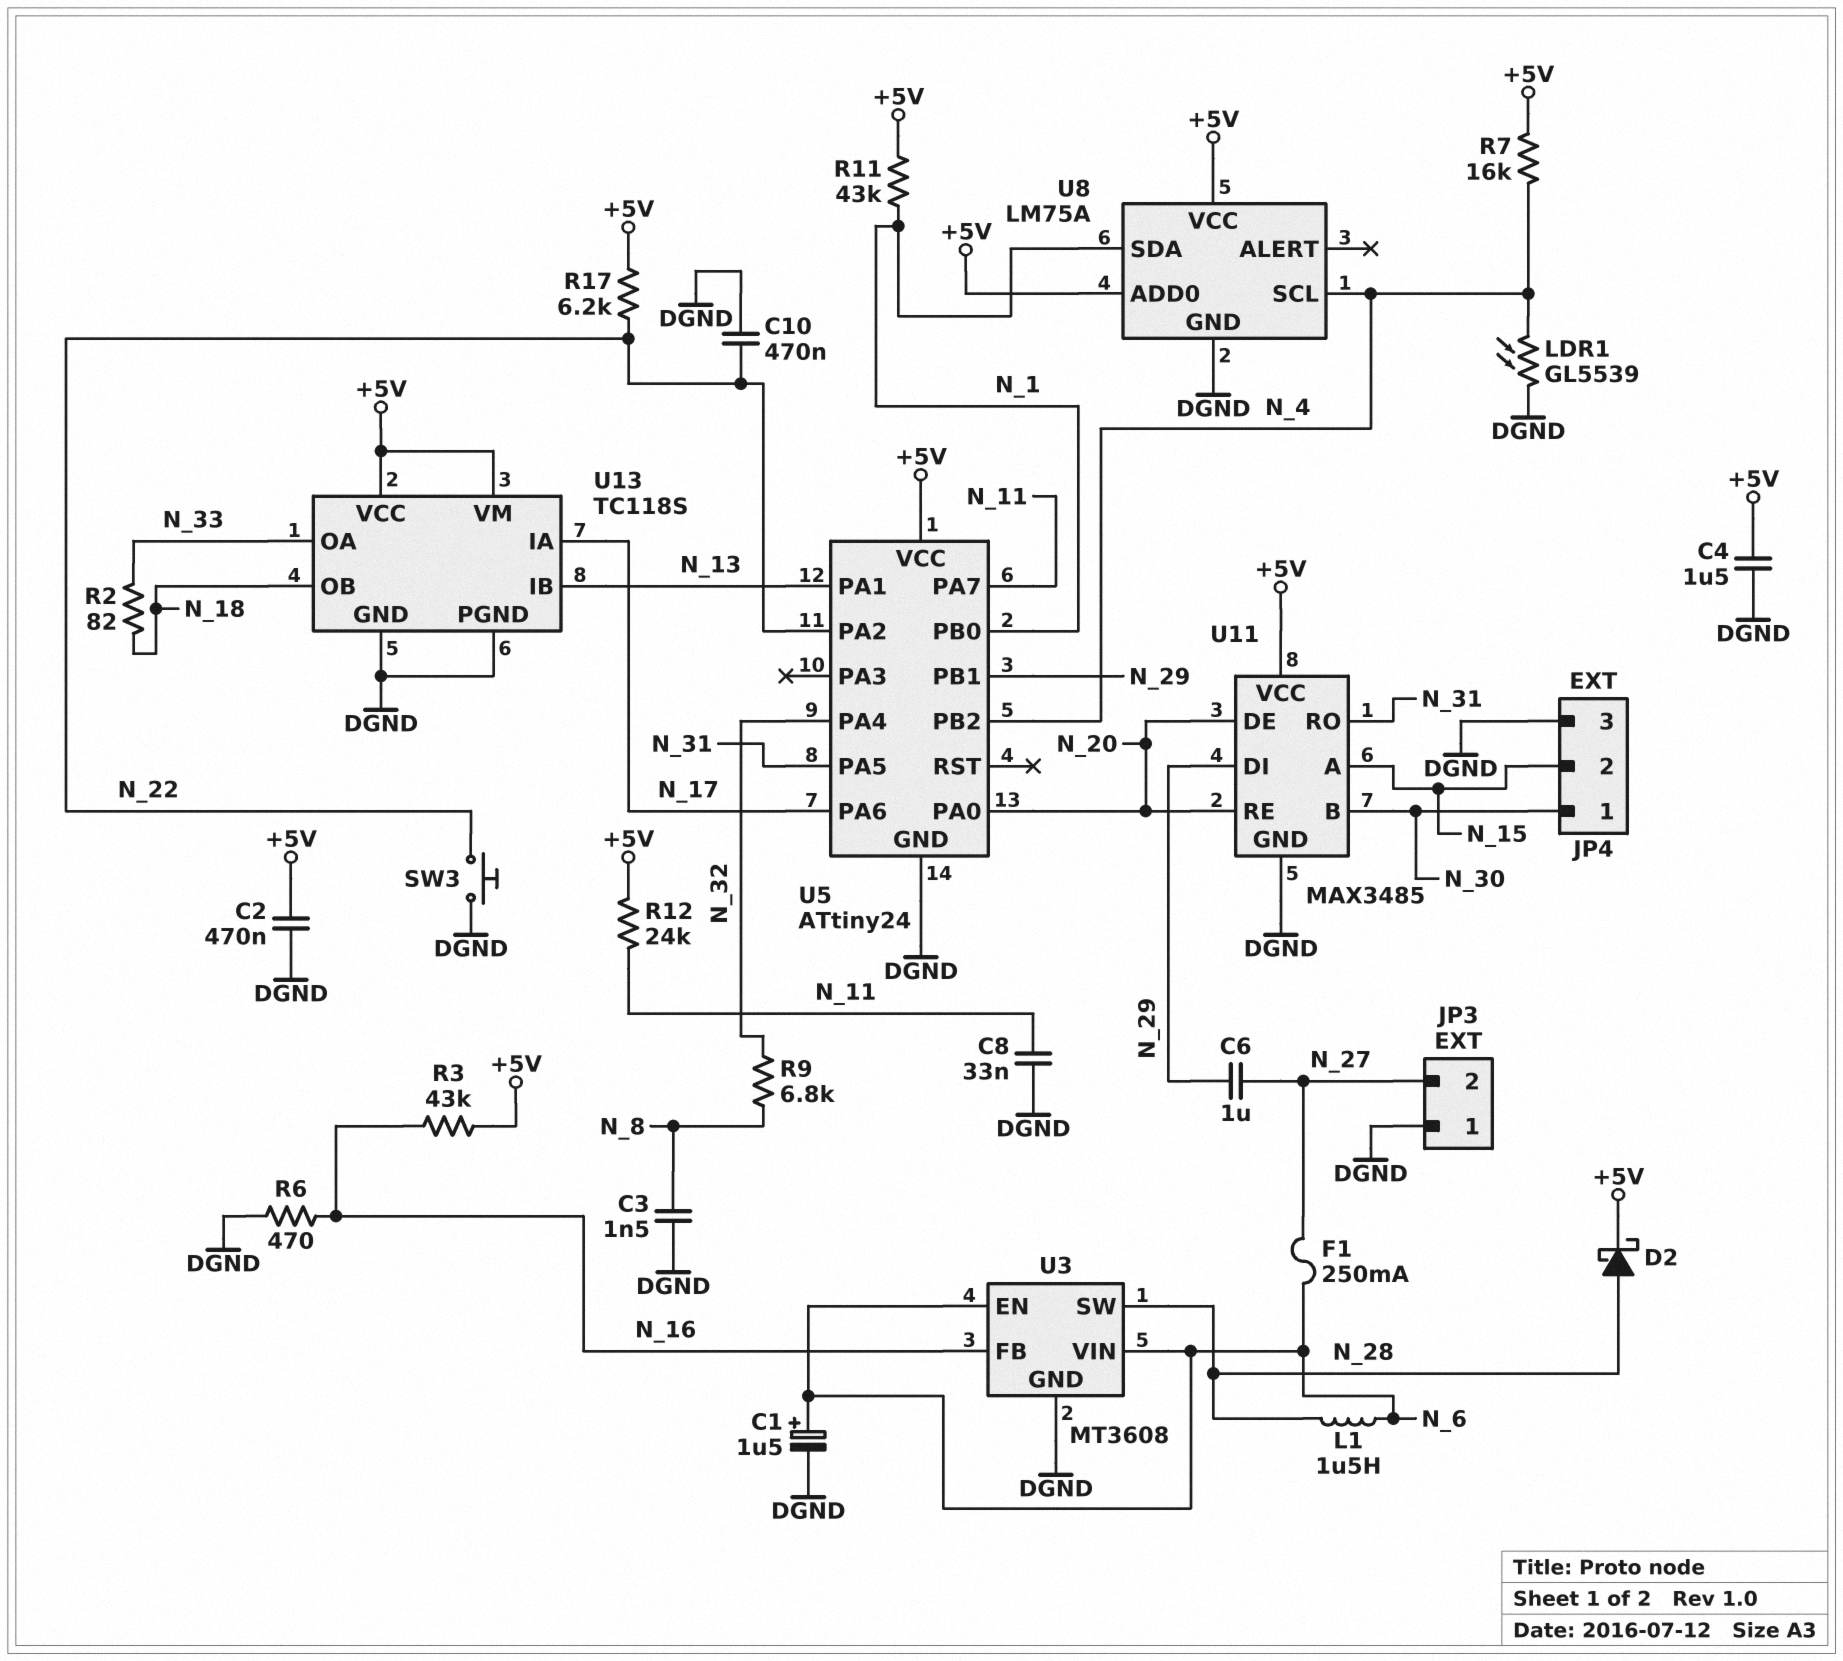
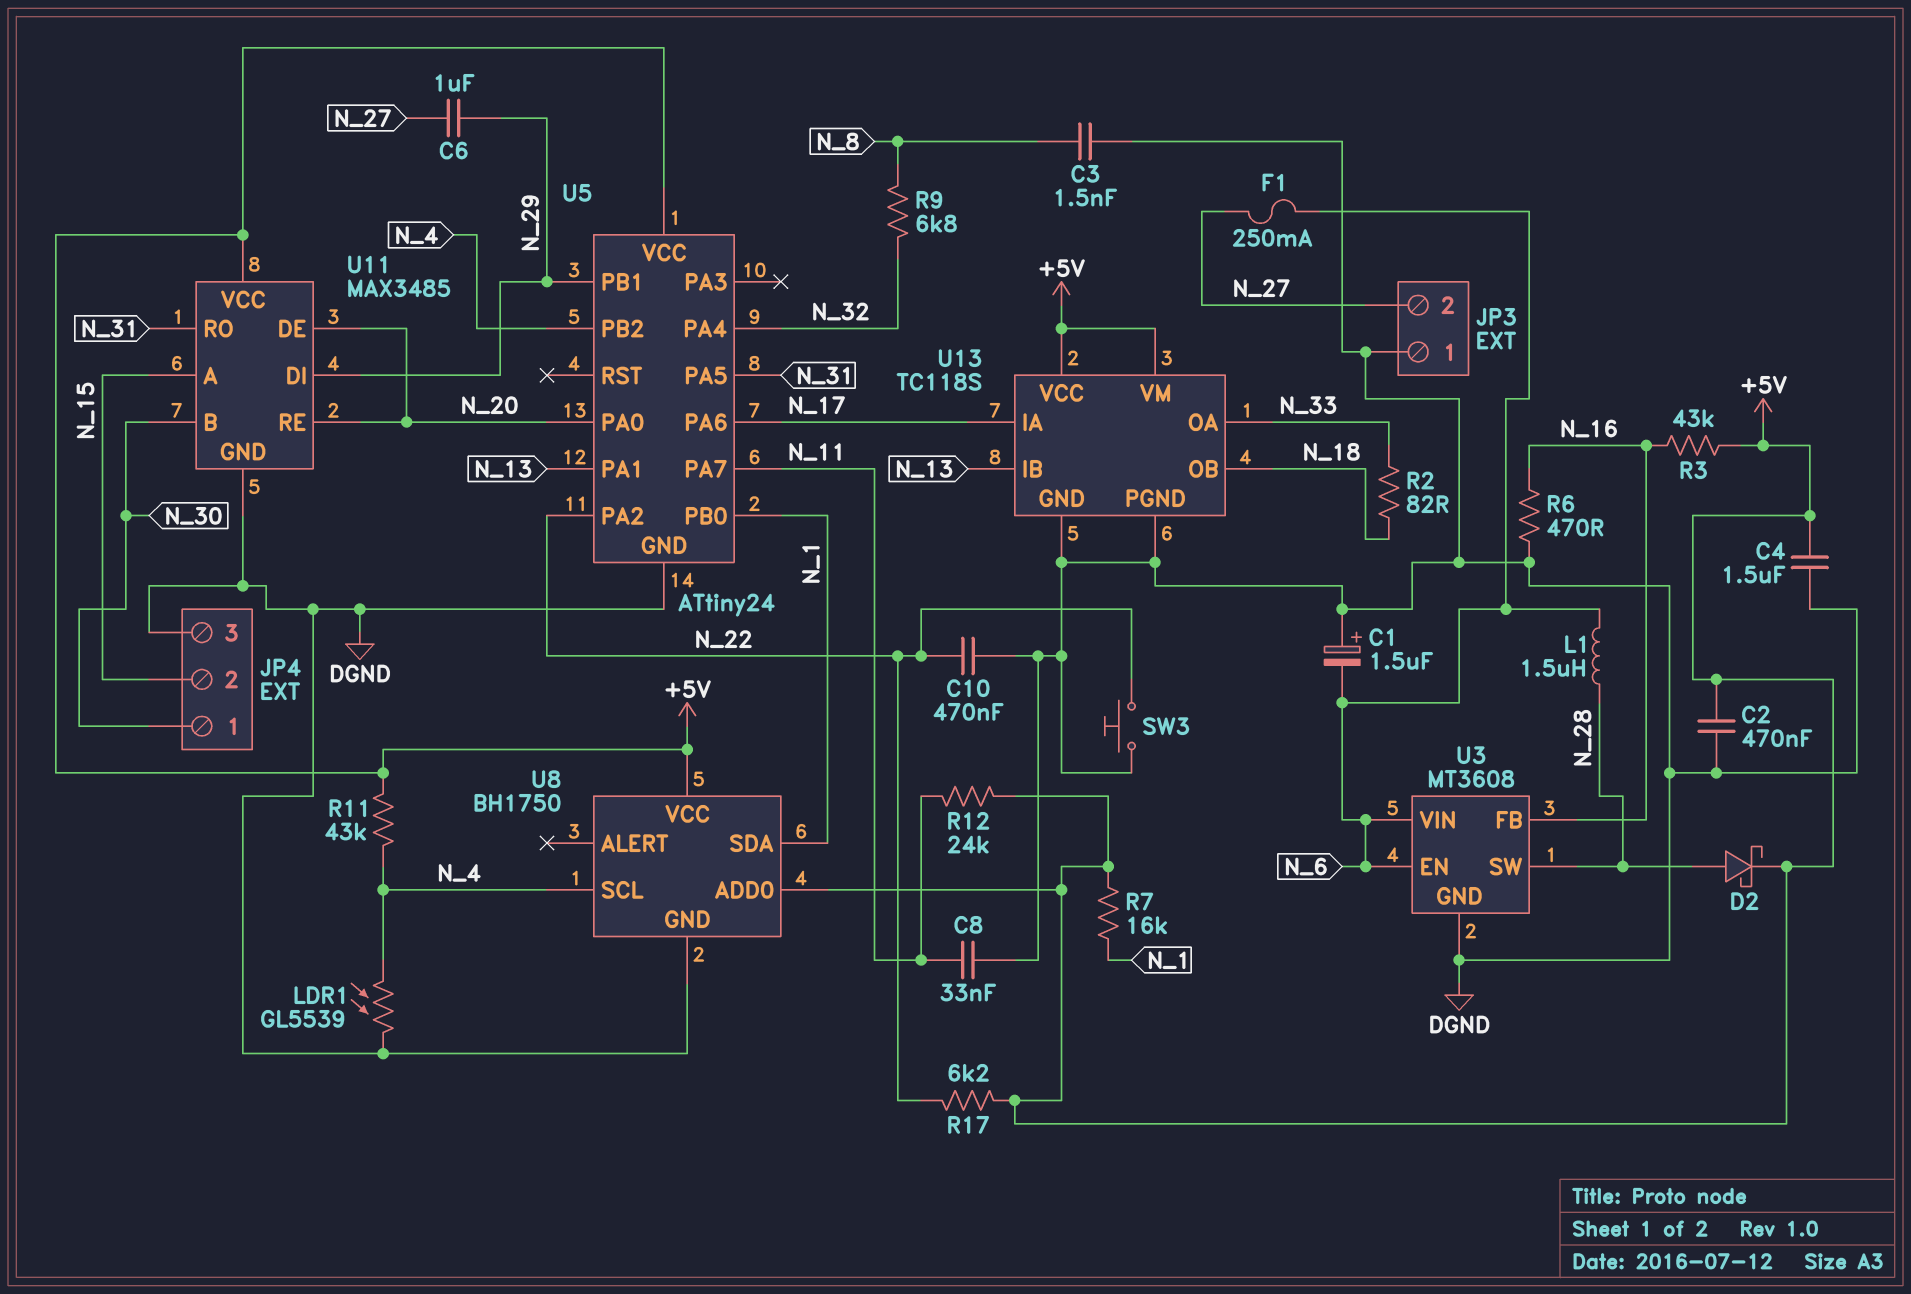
C1: 1.5uF (plus N_6, minus DGND) -> 1.5uF (plus DGND, minus N_6)
R7: 16k (+5V, N_4) -> 16k (+5V, N_1)
R11: 43k (+5V, N_1) -> 43k (+5V, N_4)
U8: LM75A -> BH1750

